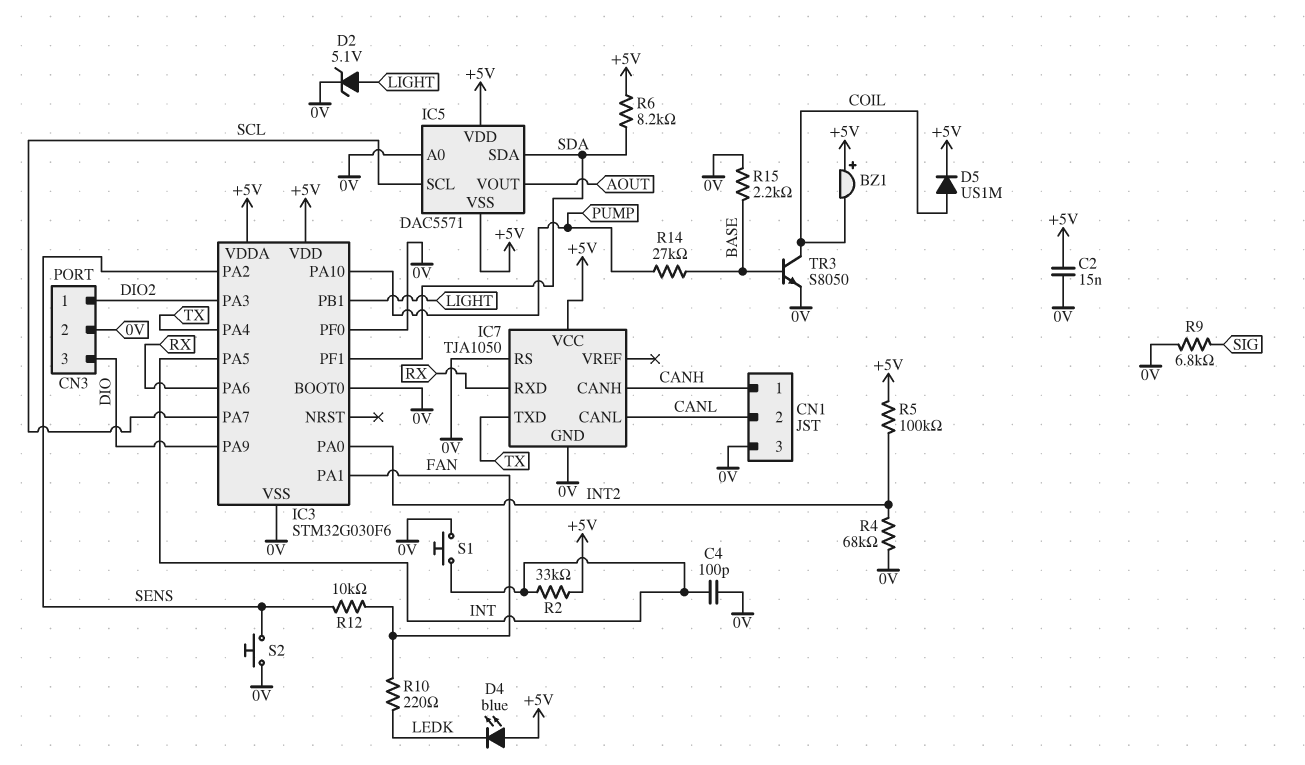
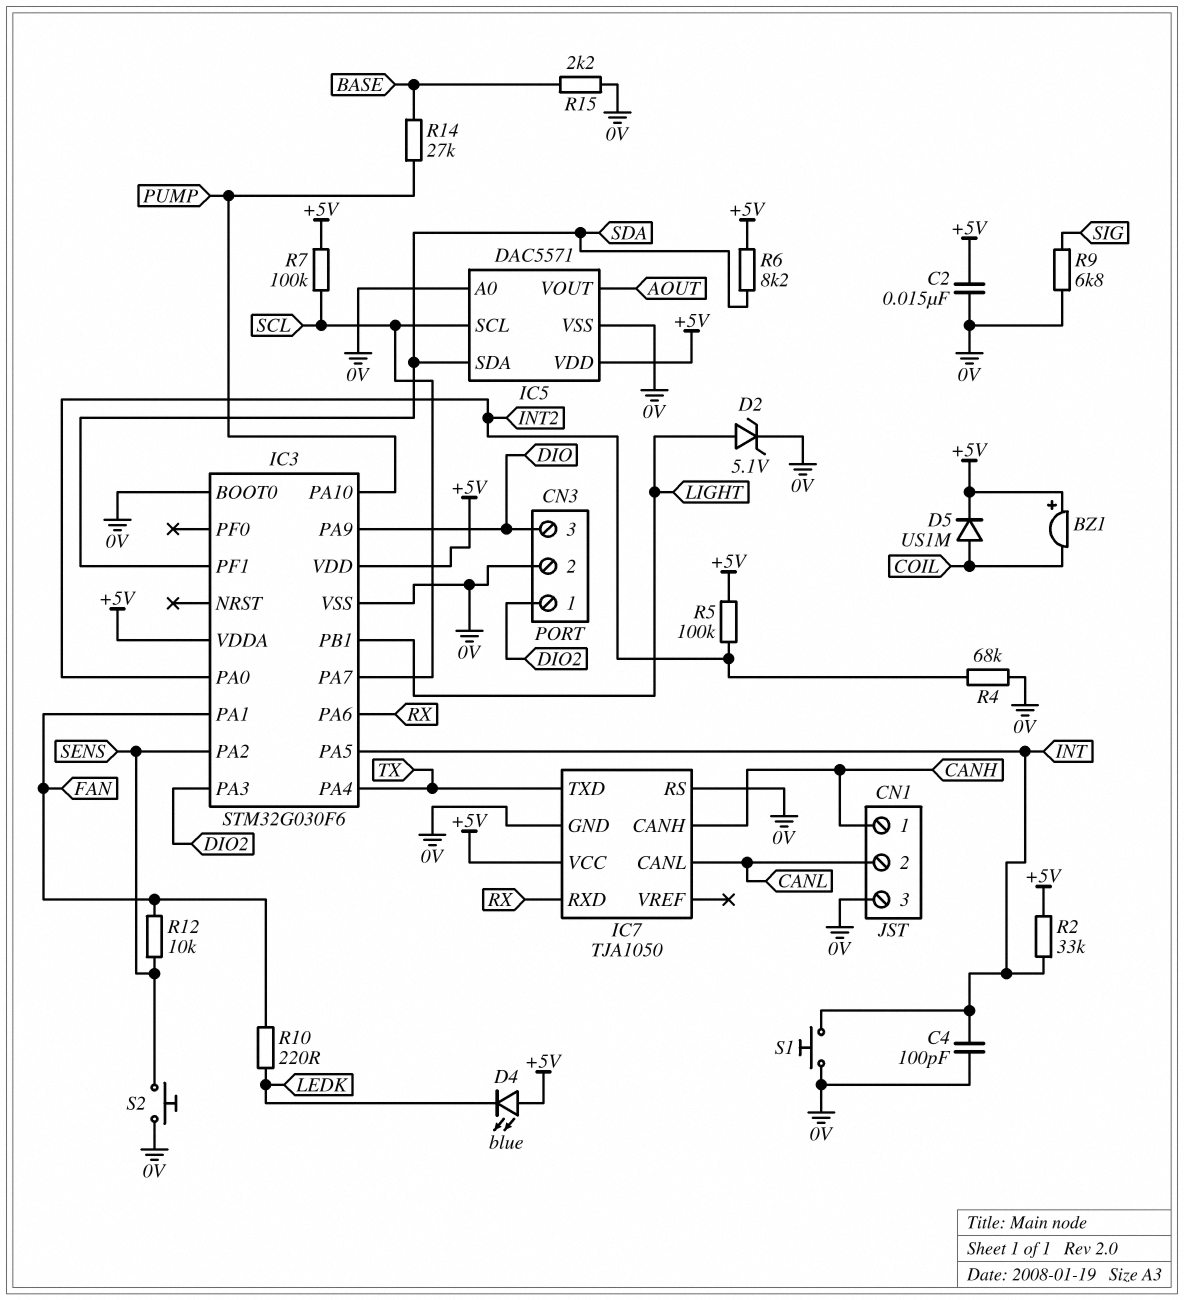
IC3 pin PF0: 0V -> none
IC5 pin VSS: +5V -> 0V
R7: none -> 100k (+5V, SCL)
TR3: NPN S8050 (B BASE, C COIL, E 0V) -> none

